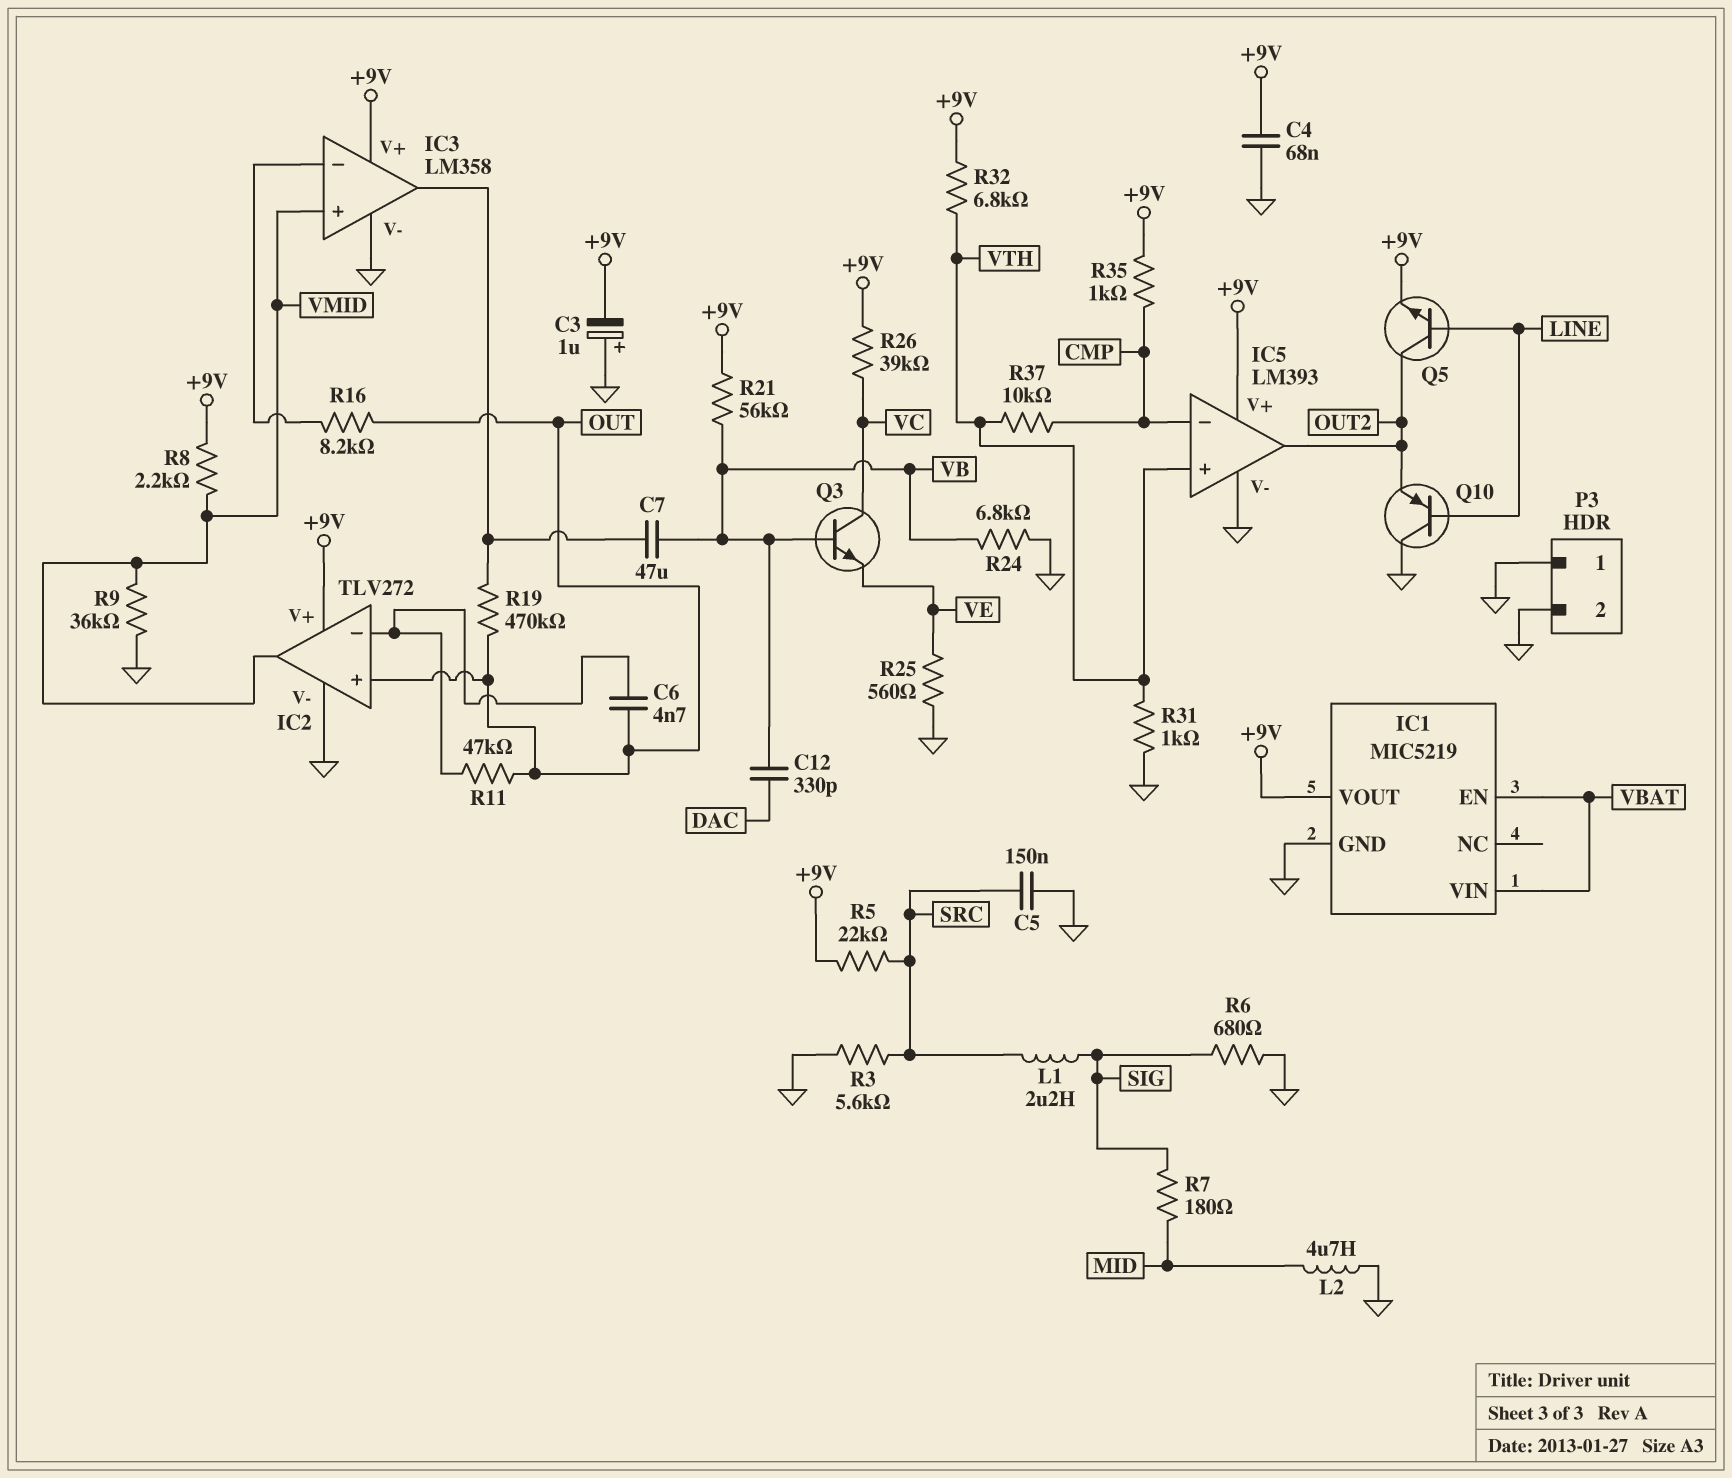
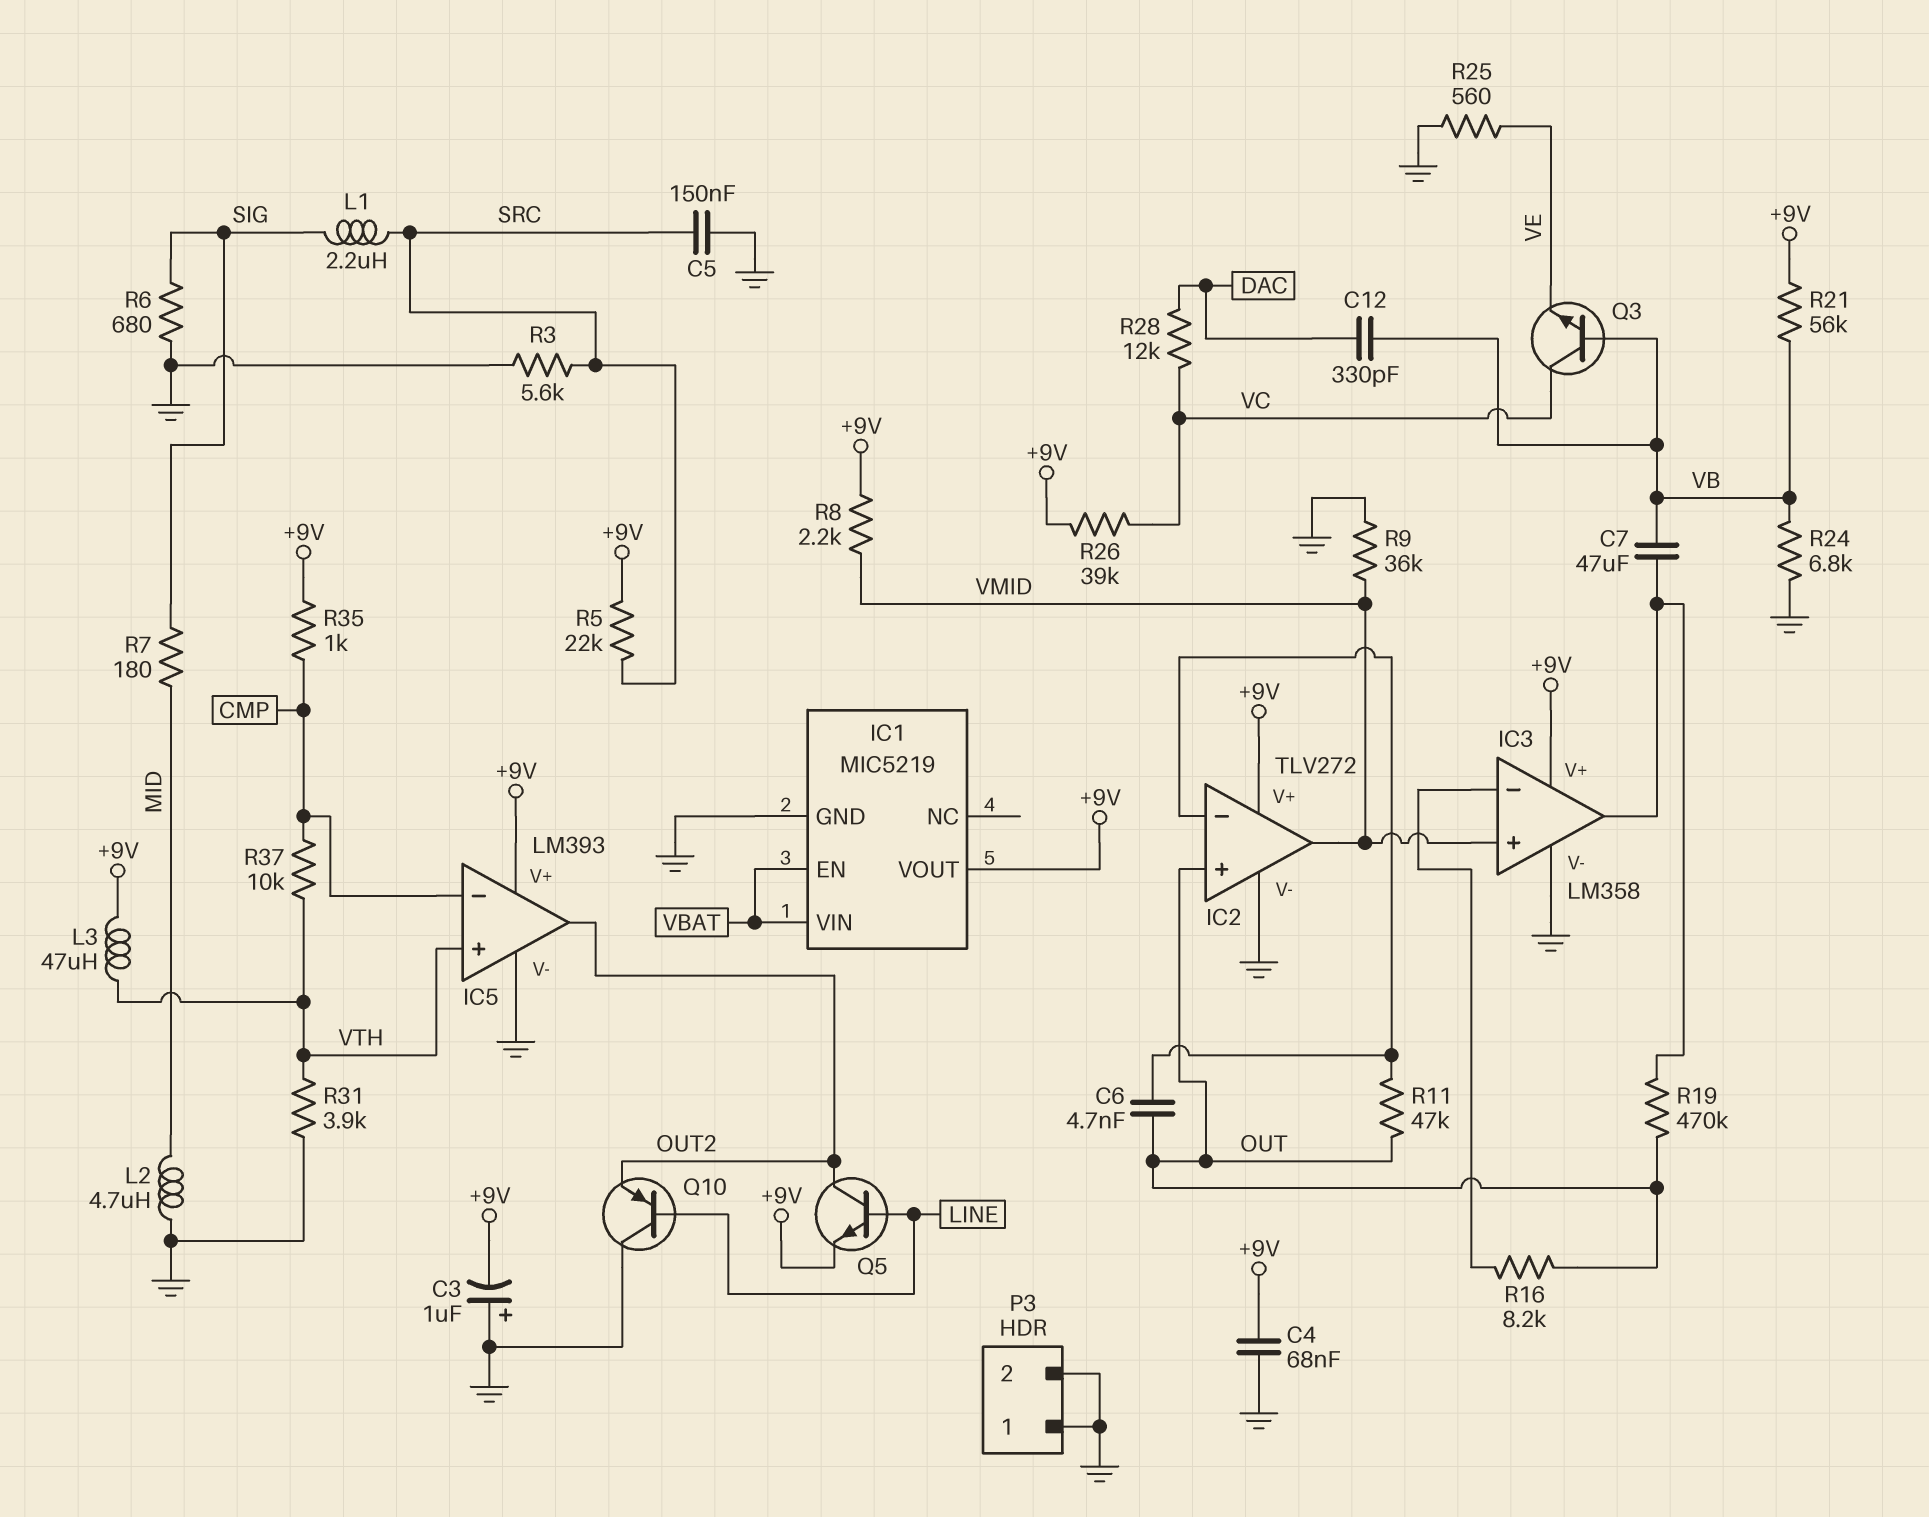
L3: none -> 47uH (+9V, VTH)
R28: none -> 12k (DAC, VC)
R31: 1k (GND, VTH) -> 3.9k (GND, VTH)
R32: 6.8k (+9V, VTH) -> none

